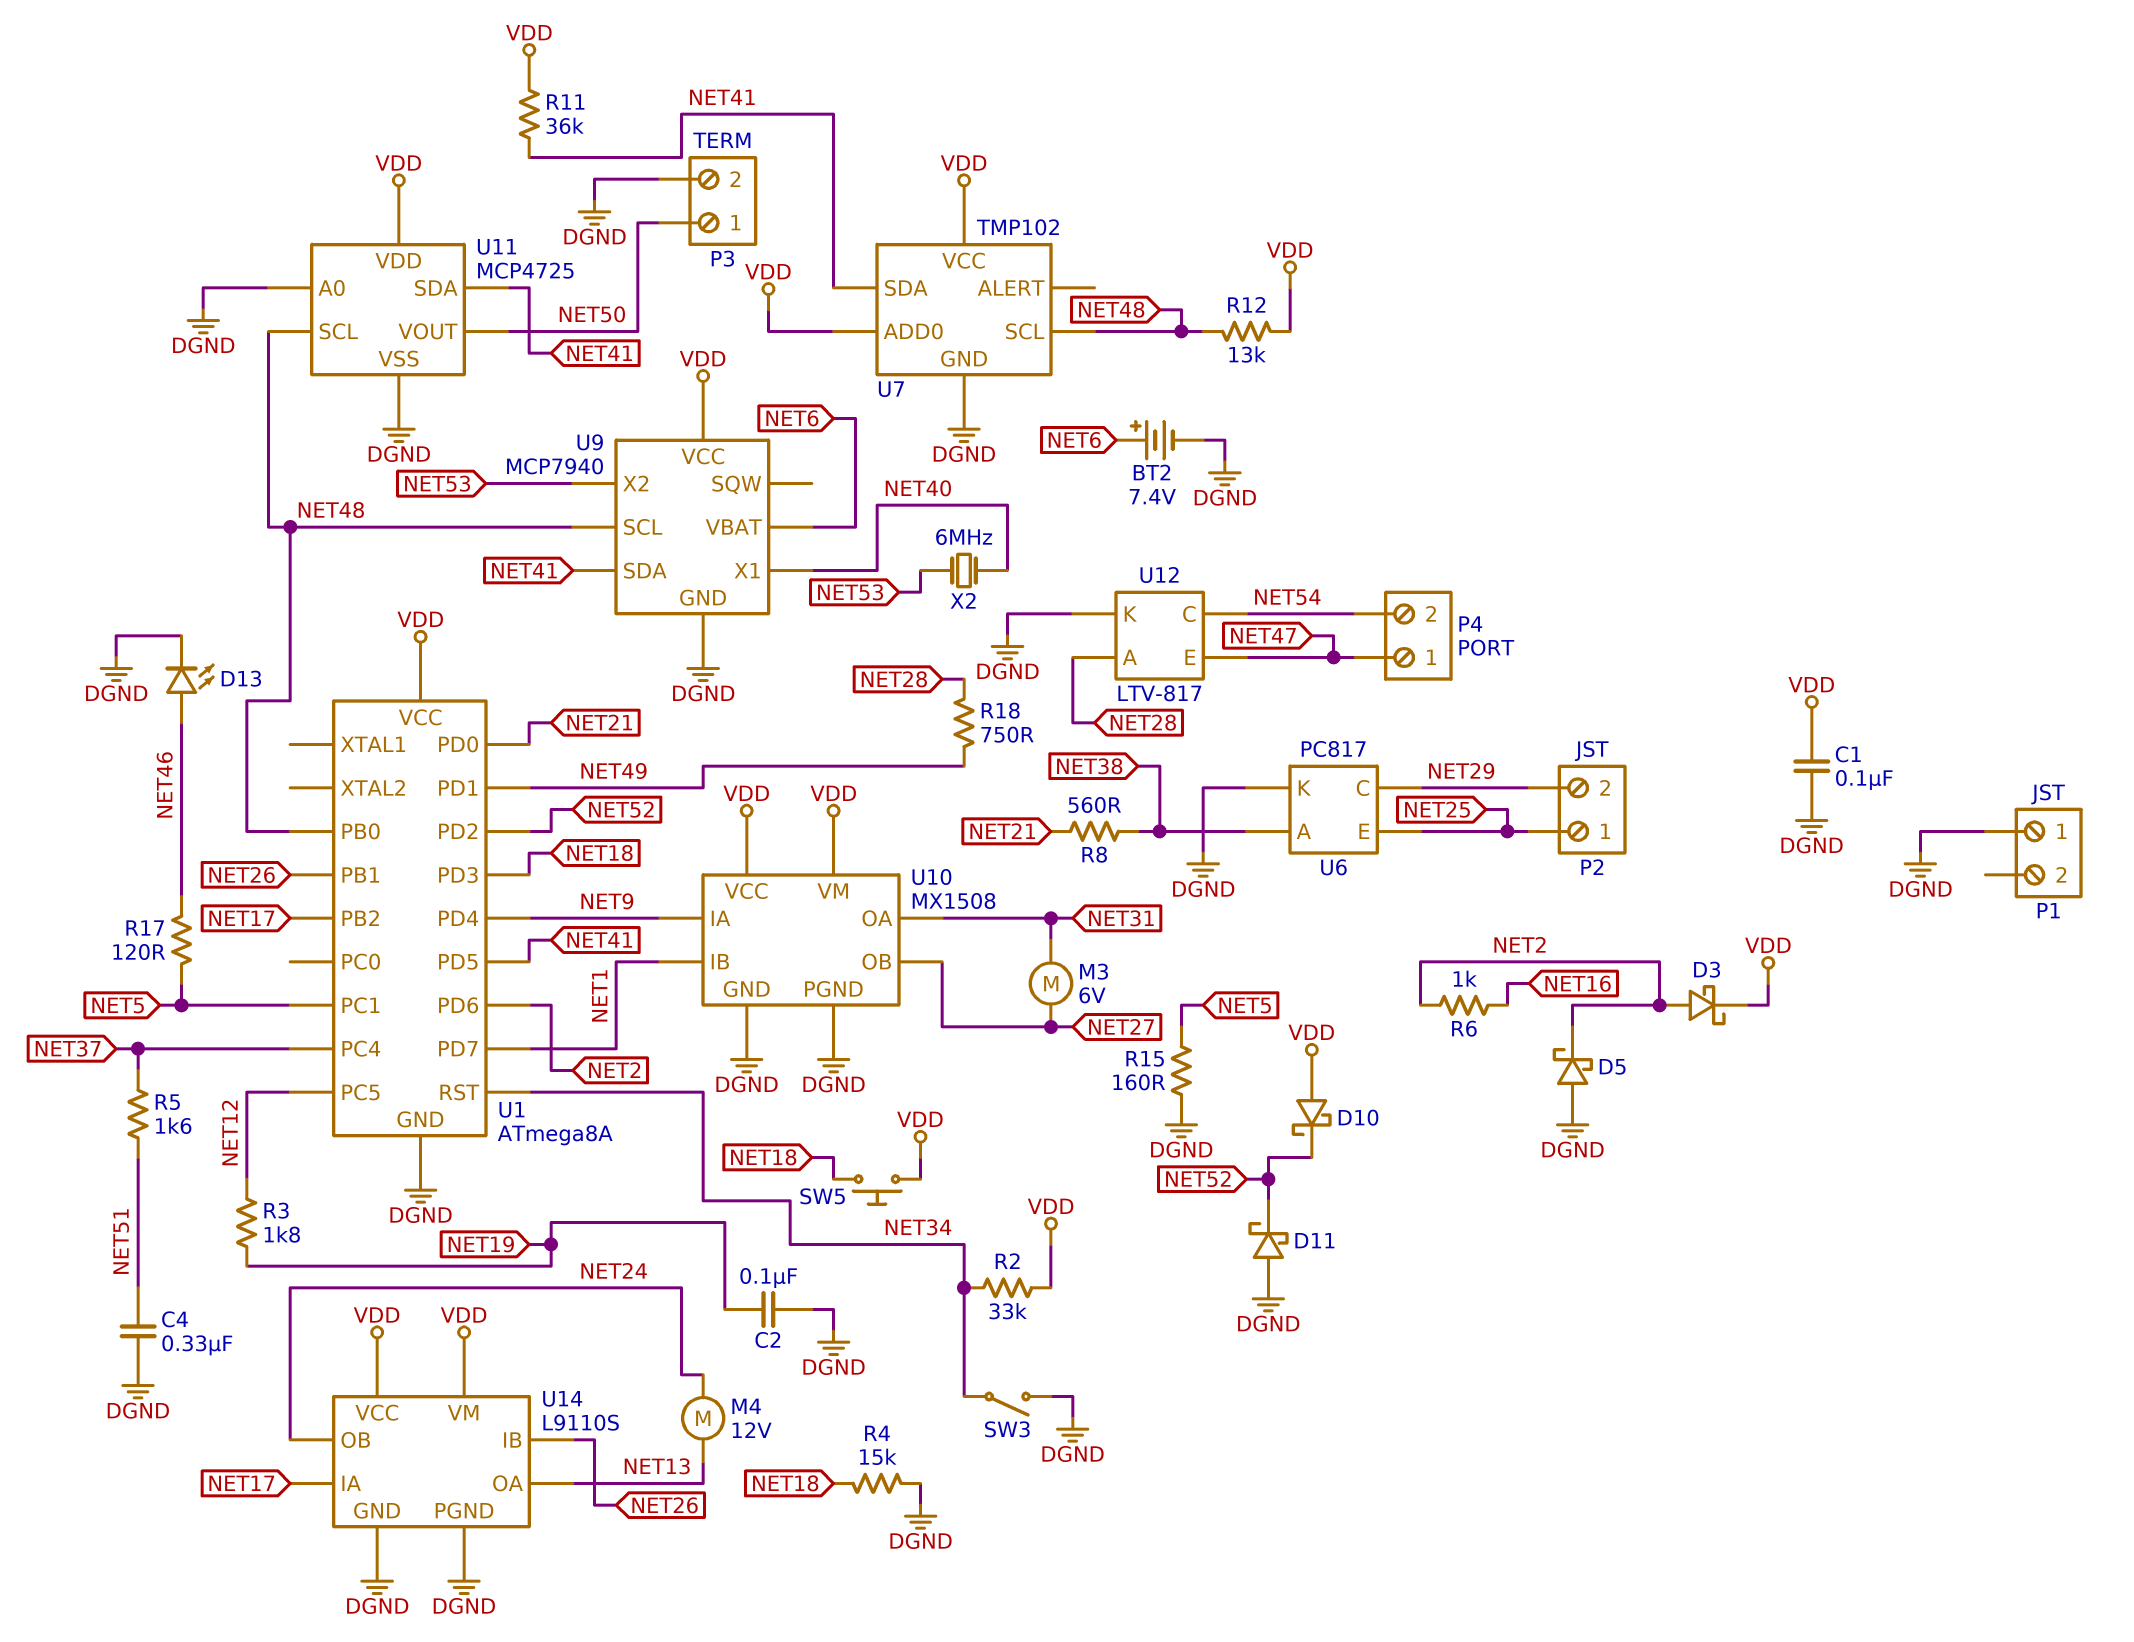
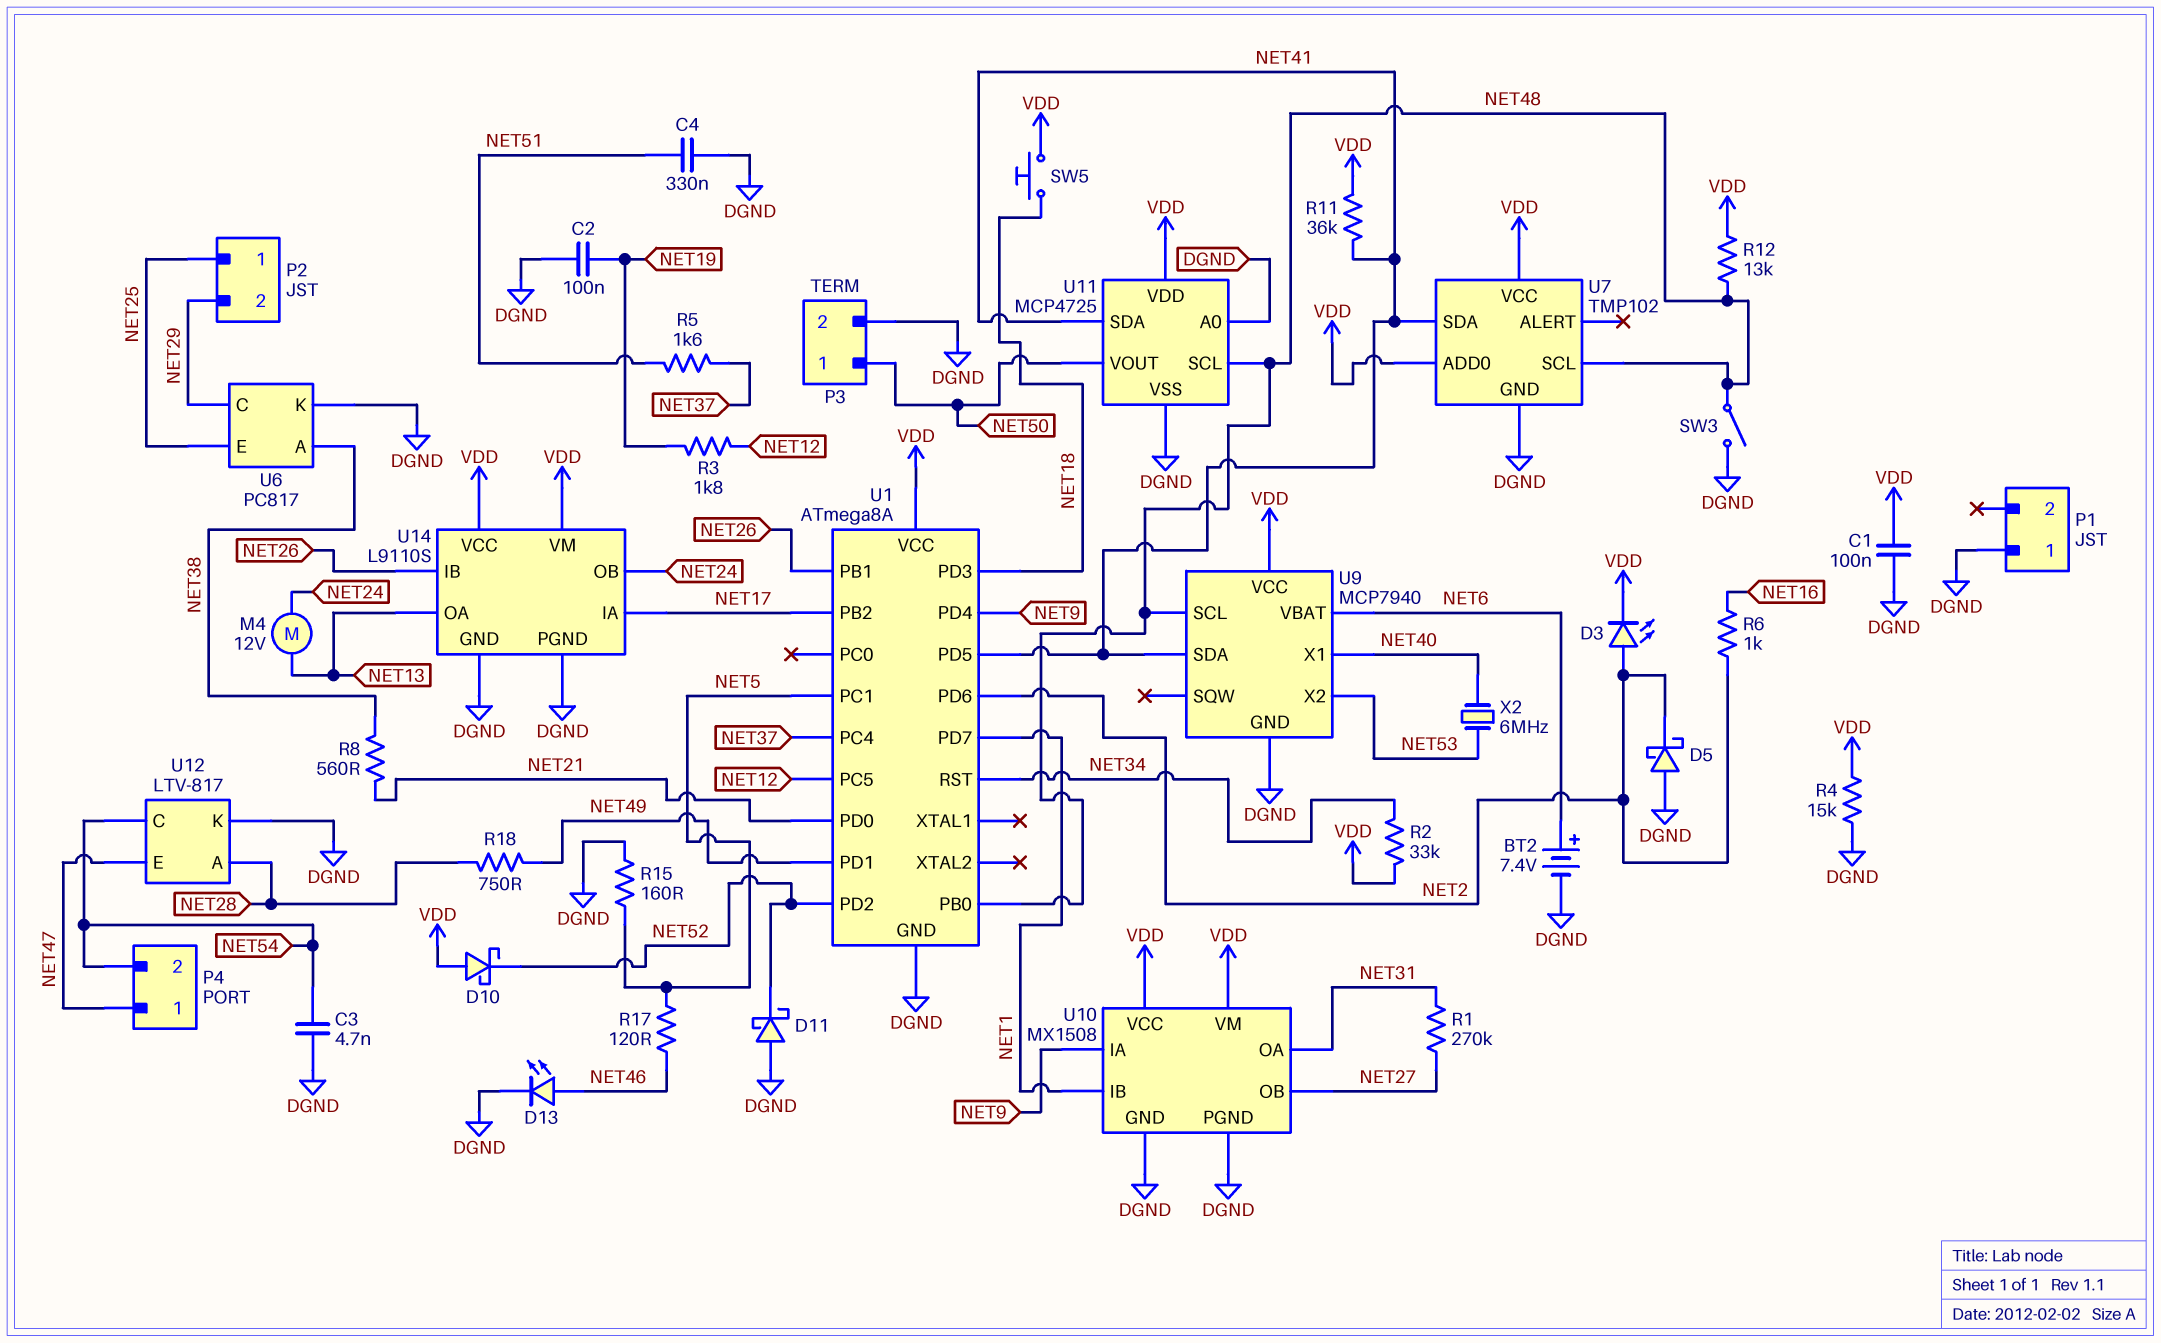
C3: none -> 4.7nF (DGND, NET54)
D3: schottky (A NET2, K VDD) -> LED (A NET2, K VDD)
M3: motor 6V (NET27, NET31) -> none
R1: none -> 270k (NET27, NET31)
R4: 15k (DGND, NET18) -> 15k (DGND, VDD)
SW3: switch (DGND, NET34) -> switch (DGND, NET48)

